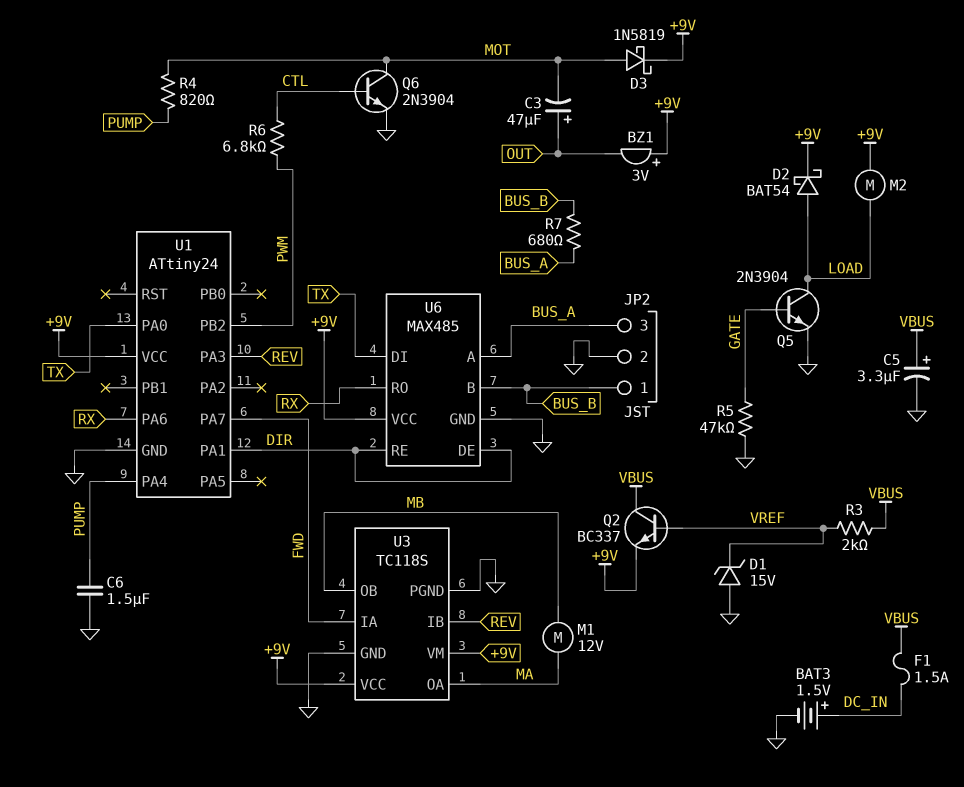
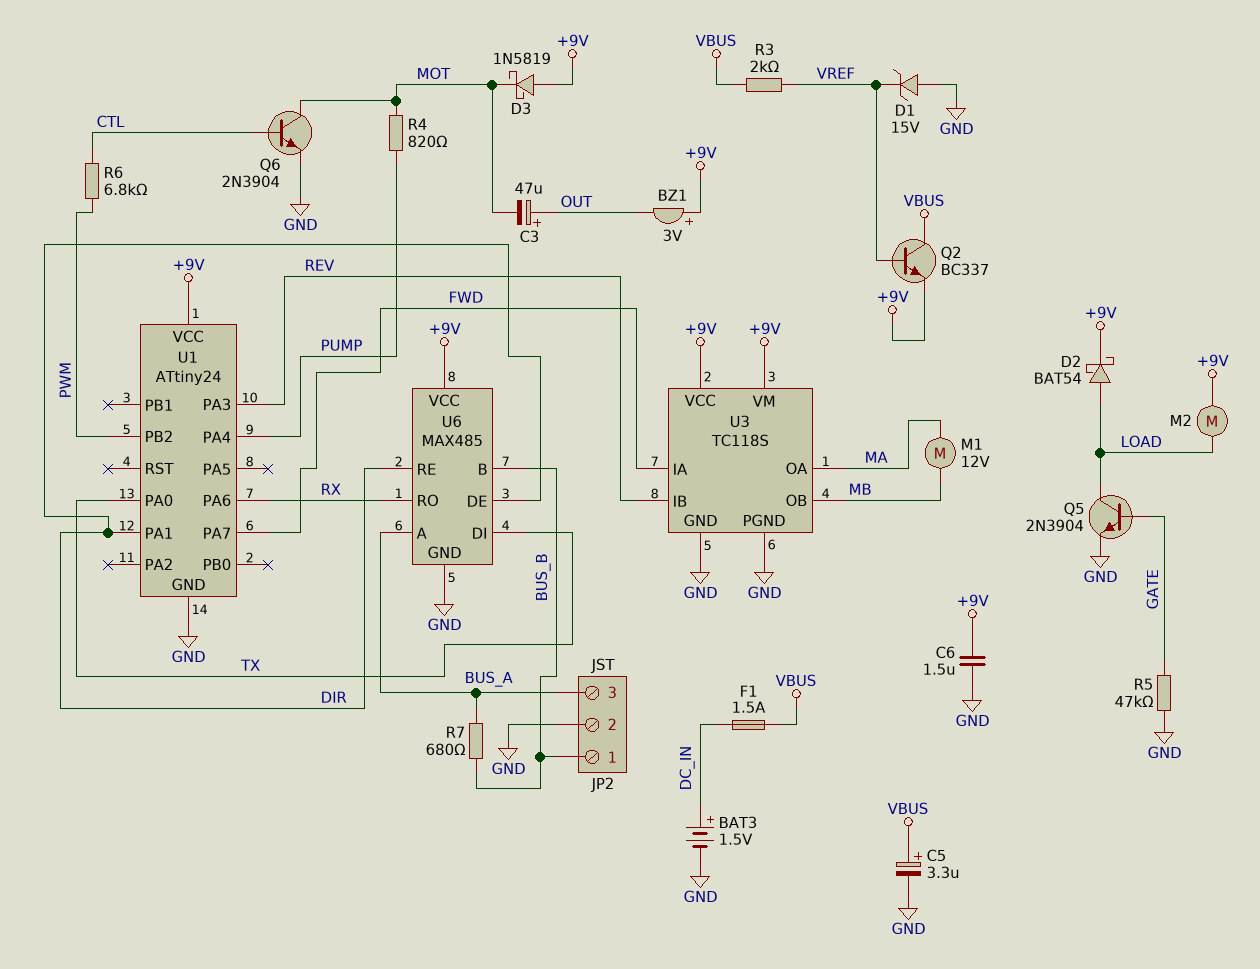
C6: 1.5uF (GND, PUMP) -> 1.5uF (+9V, GND)
D3: schottky 1N5819 (A MOT, K +9V) -> schottky 1N5819 (A +9V, K MOT)

